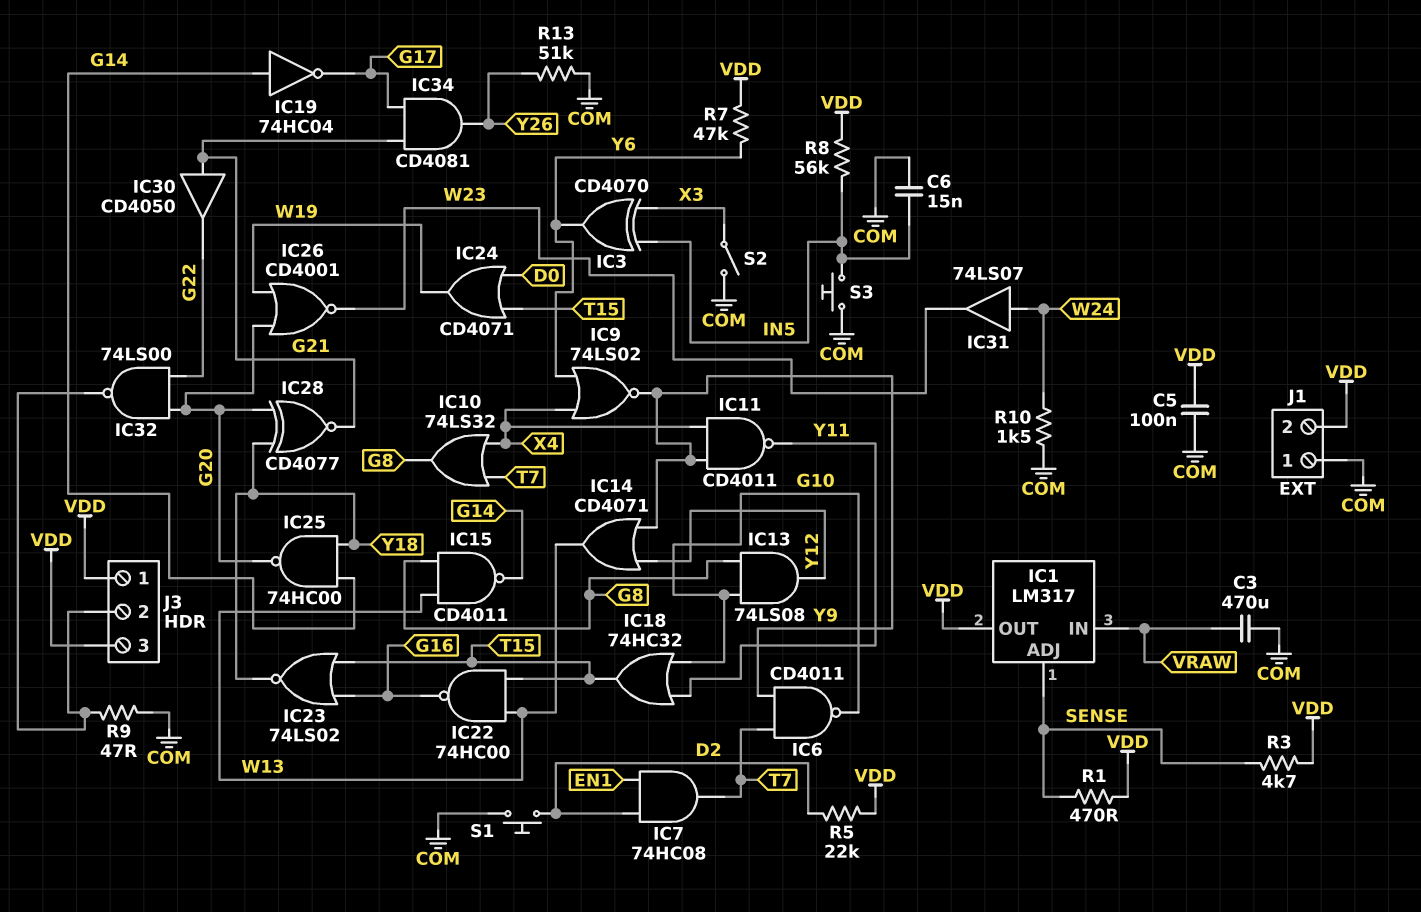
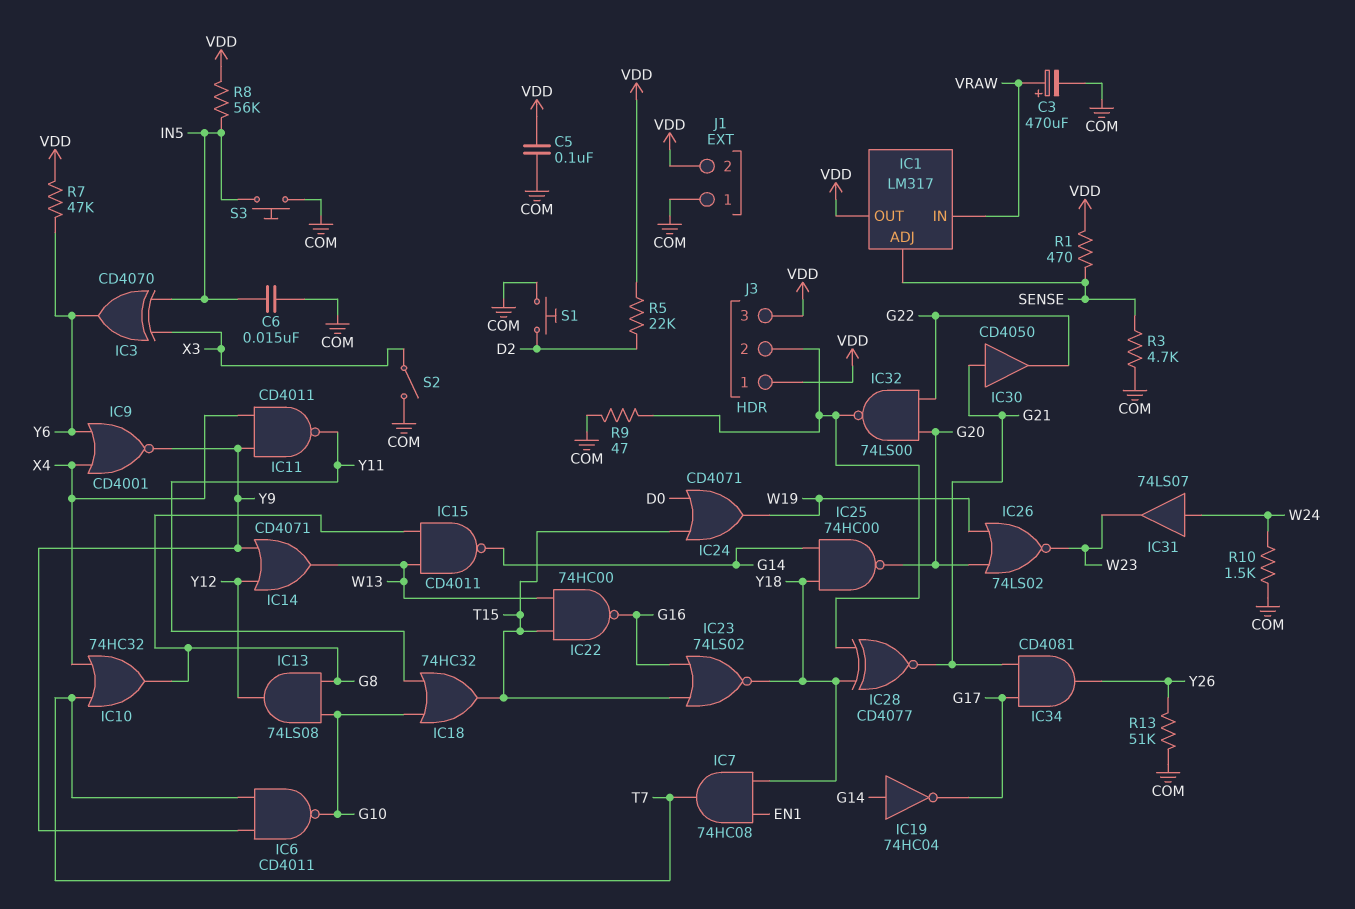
C3: 470uF (COM, VRAW) -> 470uF (plus VRAW, minus COM)
IC7: AND 74HC08 (in D2, in EN1, out T7) -> AND 74HC08 (in EN1, in Y18, out T7)
IC9: NOR 74LS02 (in X4, in Y6, out Y9) -> NOR CD4001 (in X4, in Y6, out Y9)
IC10: OR 74LS32 (in T7, in X4, out G8) -> OR 74HC32 (in T7, in X4, out G8)
IC26: NOR CD4001 (in G20, in W19, out W23) -> NOR 74LS02 (in G20, in W19, out W23)
IC28: XNOR CD4077 (in G20, in Y18, out G21) -> XNOR CD4077 (in J3/2, in Y18, out G21)
R3: 4.7k (SENSE, VDD) -> 4.7k (COM, SENSE)

